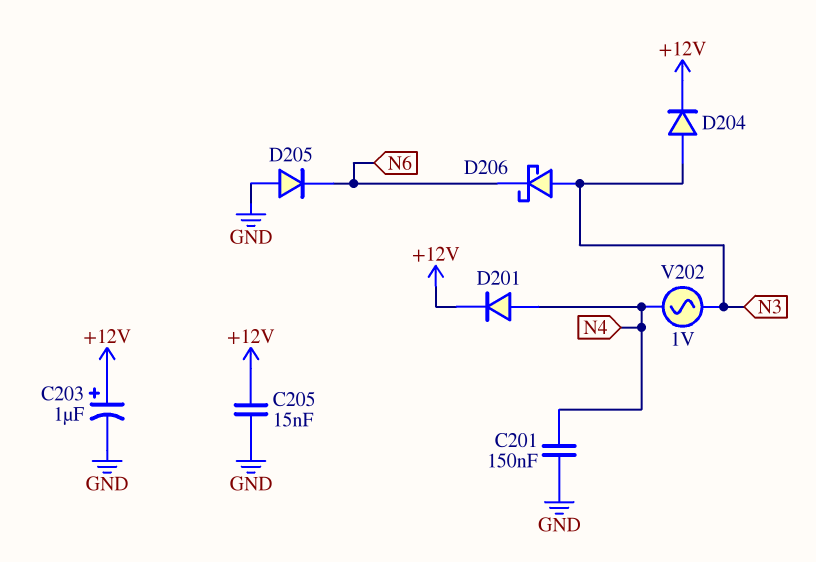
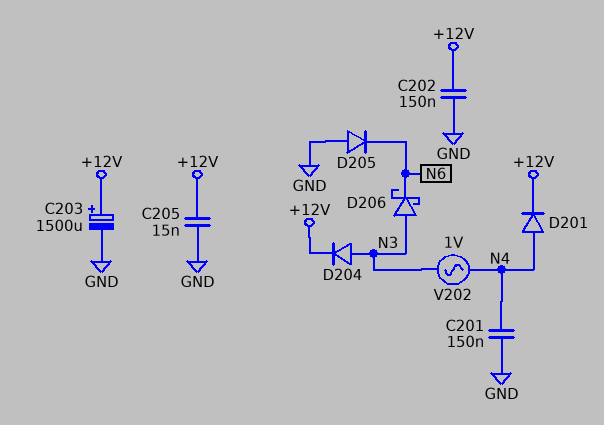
C202: none -> 150nF (+12V, GND)
C203: 1uF (plus +12V, minus GND) -> 1500uF (plus +12V, minus GND)

